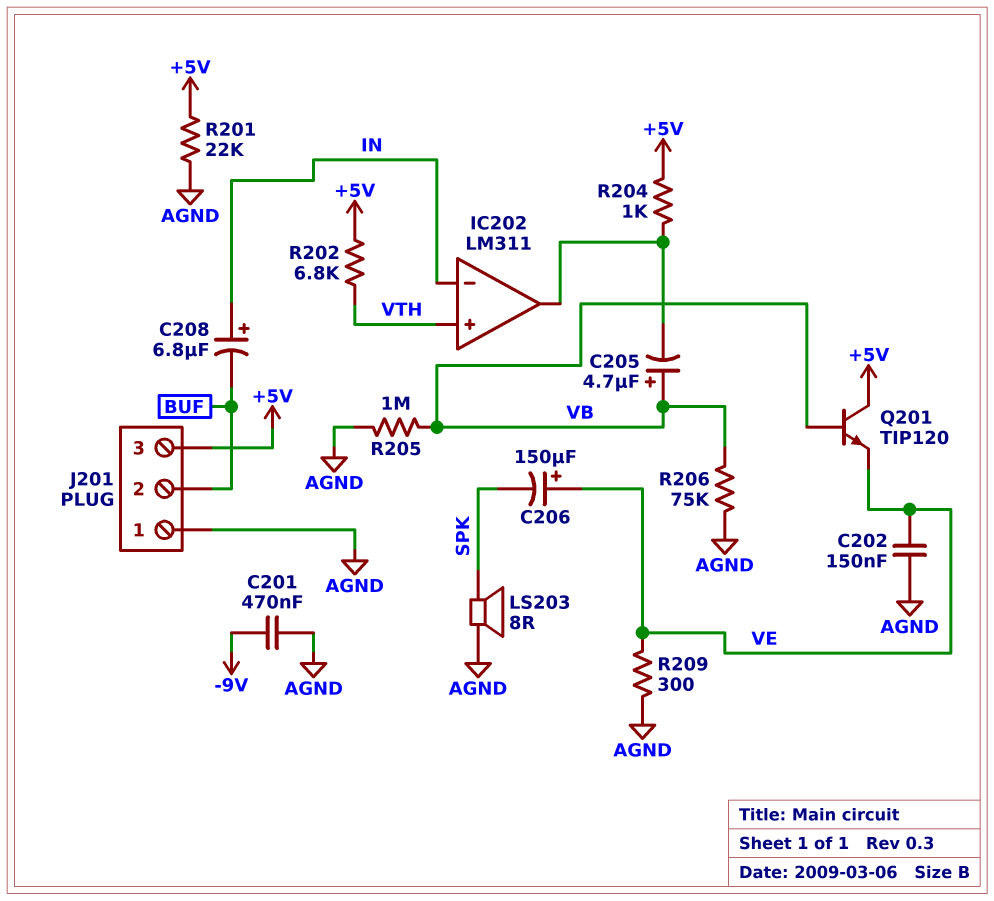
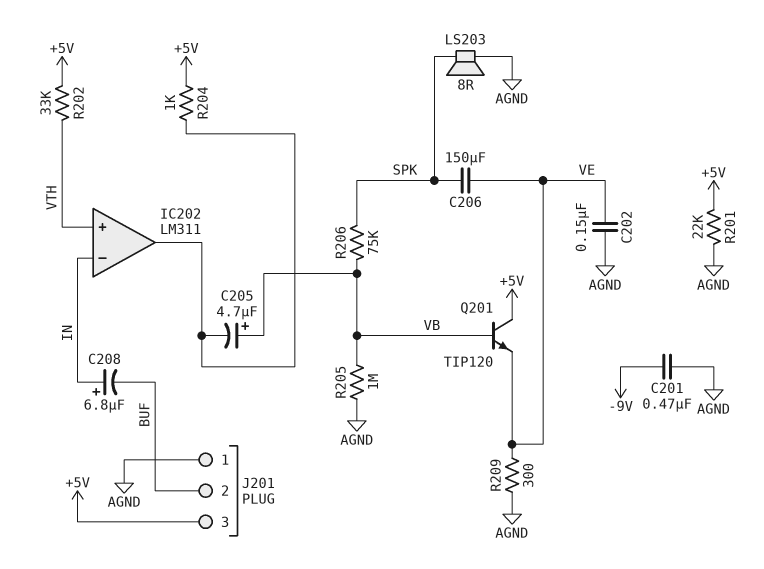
C206: 150uF (plus VE, minus SPK) -> 150uF (SPK, VE)
R202: 6.8k (+5V, VTH) -> 33k (+5V, VTH)
R206: 75k (AGND, VB) -> 75k (SPK, VB)

